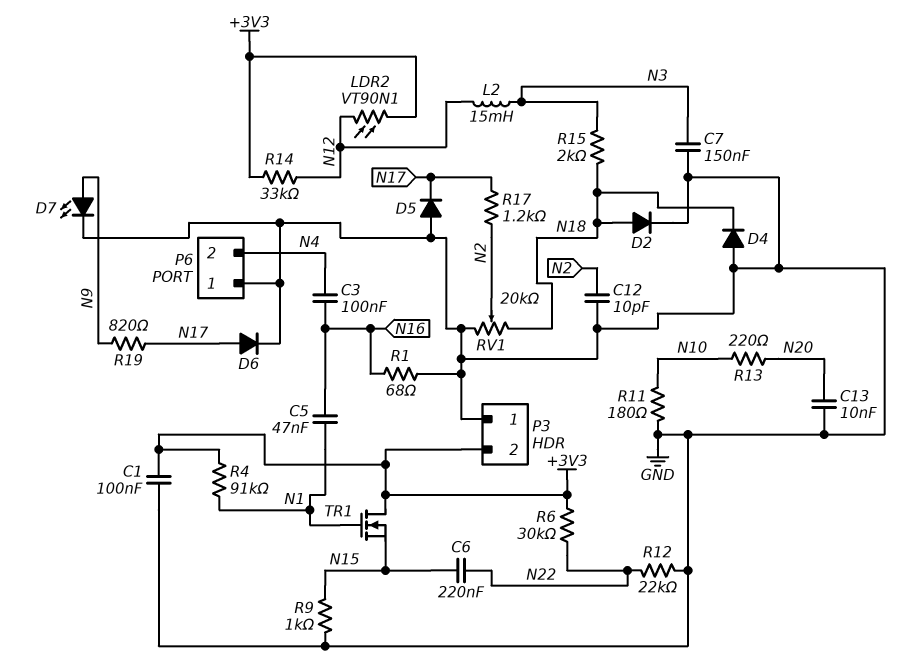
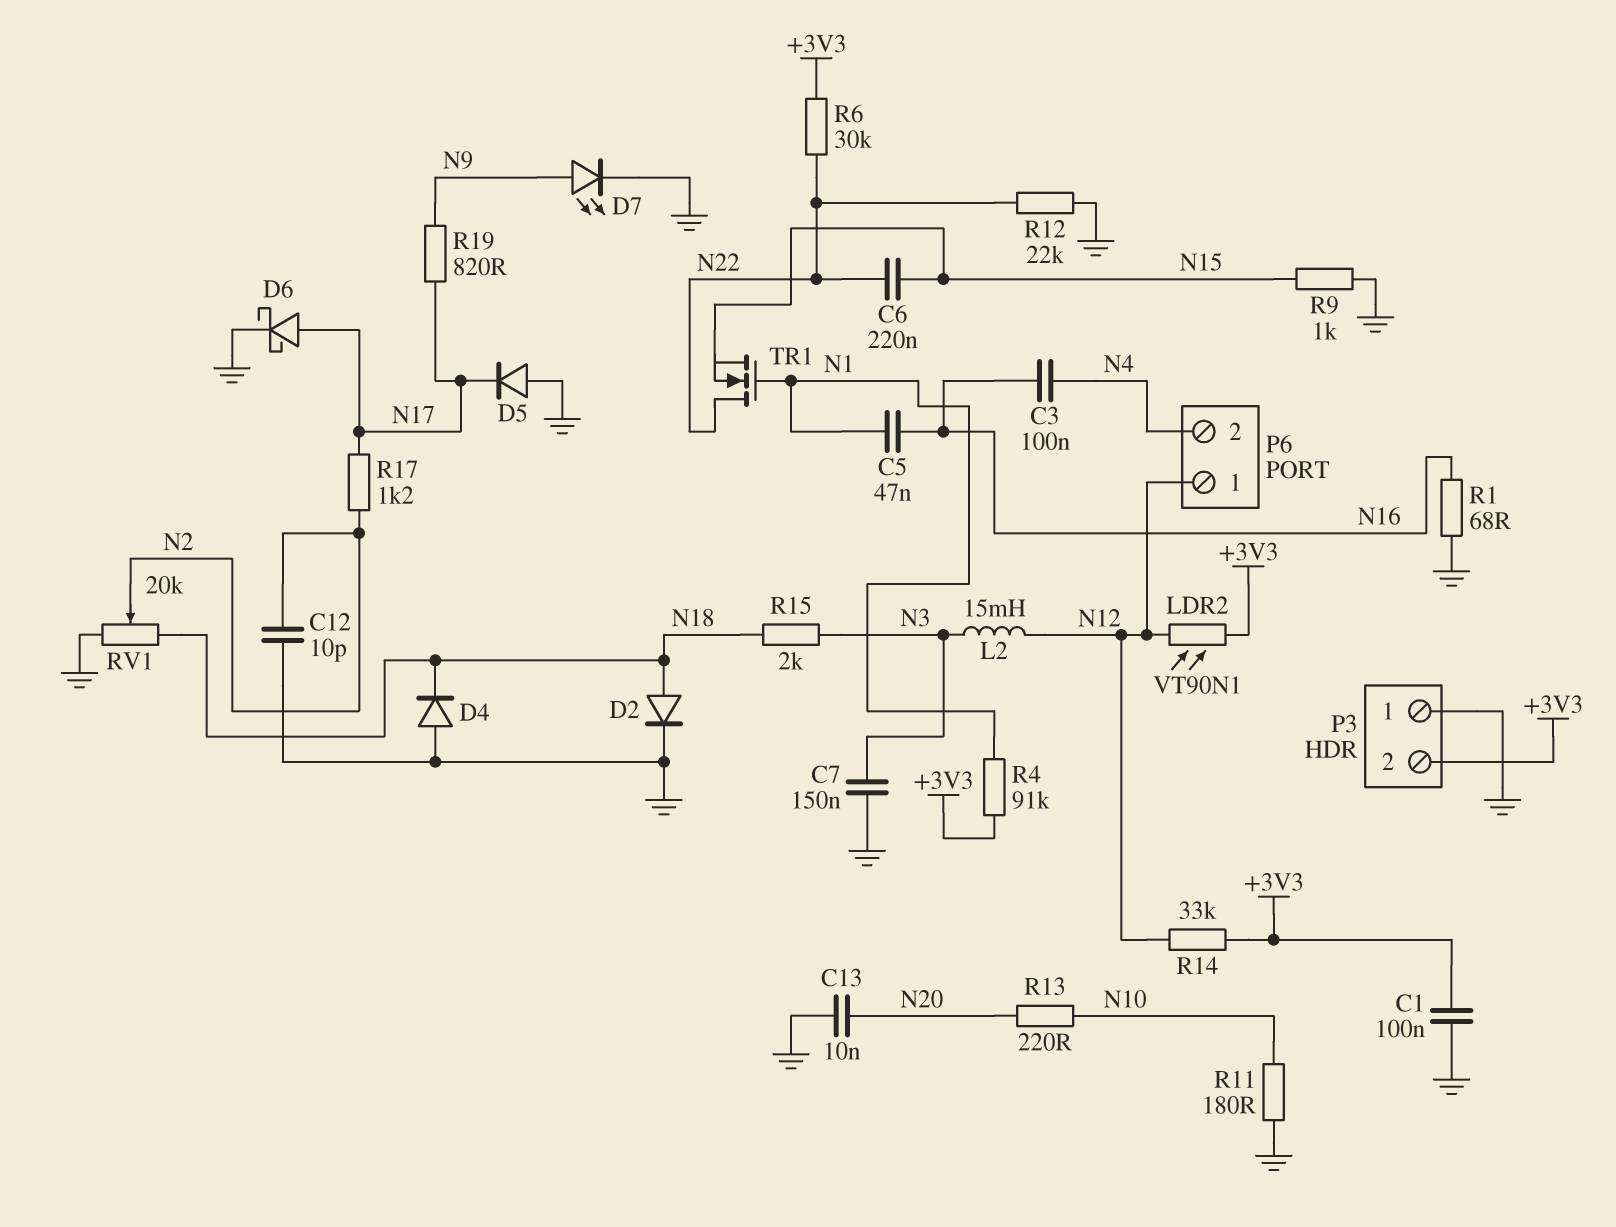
D6: diode (A N17, K GND) -> schottky (A N17, K GND)
P6 pin 1: GND -> N12
TR1: NMOS (G N1, D +3V3, S N15) -> NMOS (G N1, D N22, S N15)

